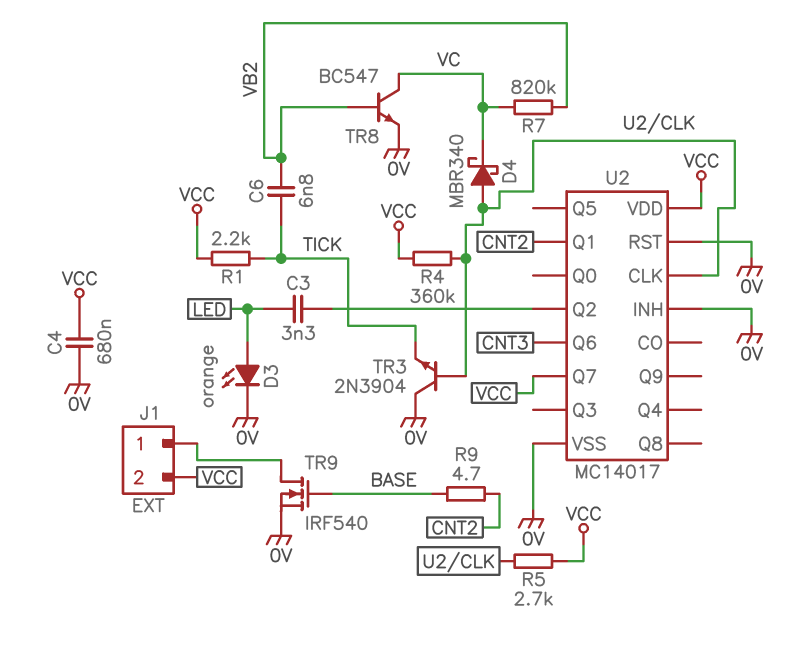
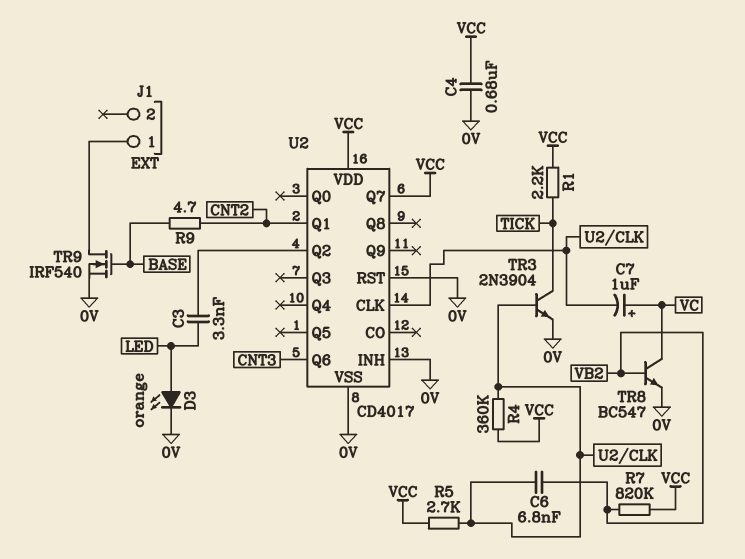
C6: 6.8nF (TICK, VB2) -> 6.8nF (U2/CLK, VB2)
C7: none -> 1uF (plus VC, minus U2/CLK)
D4: schottky MBR340 (A U2/CLK, K VC) -> none
J1 pin 2: VCC -> none
R7: 820k (VB2, VC) -> 820k (VB2, VCC)
TR3: NPN 2N3904 (B U2/CLK, C 0V, E TICK) -> NPN 2N3904 (B U2/CLK, C TICK, E 0V)
U2: MC14017 -> CD4017

